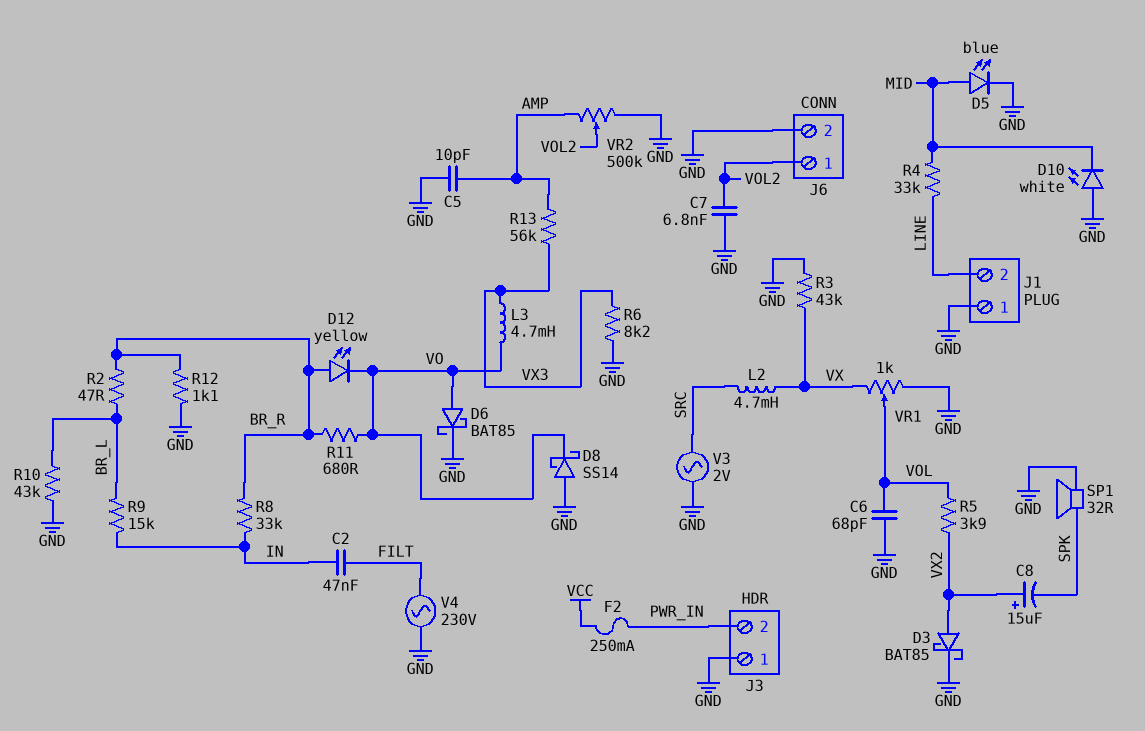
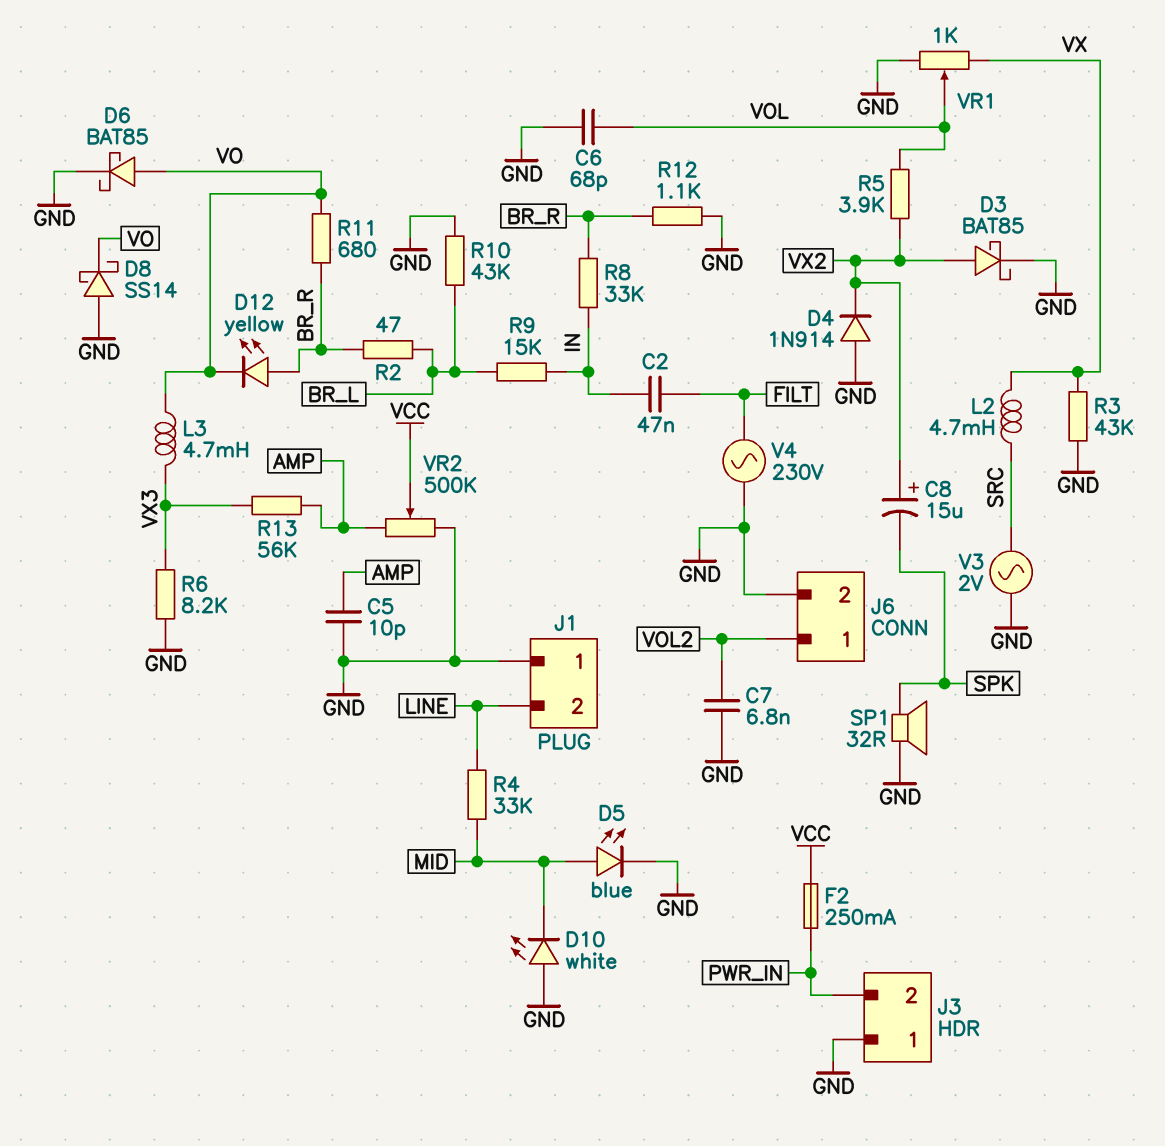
D4: none -> diode 1N914 (A GND, K VX2)
VR2: 500k (AMP, GND, wiper VOL2) -> 500k (AMP, GND, wiper VCC)

